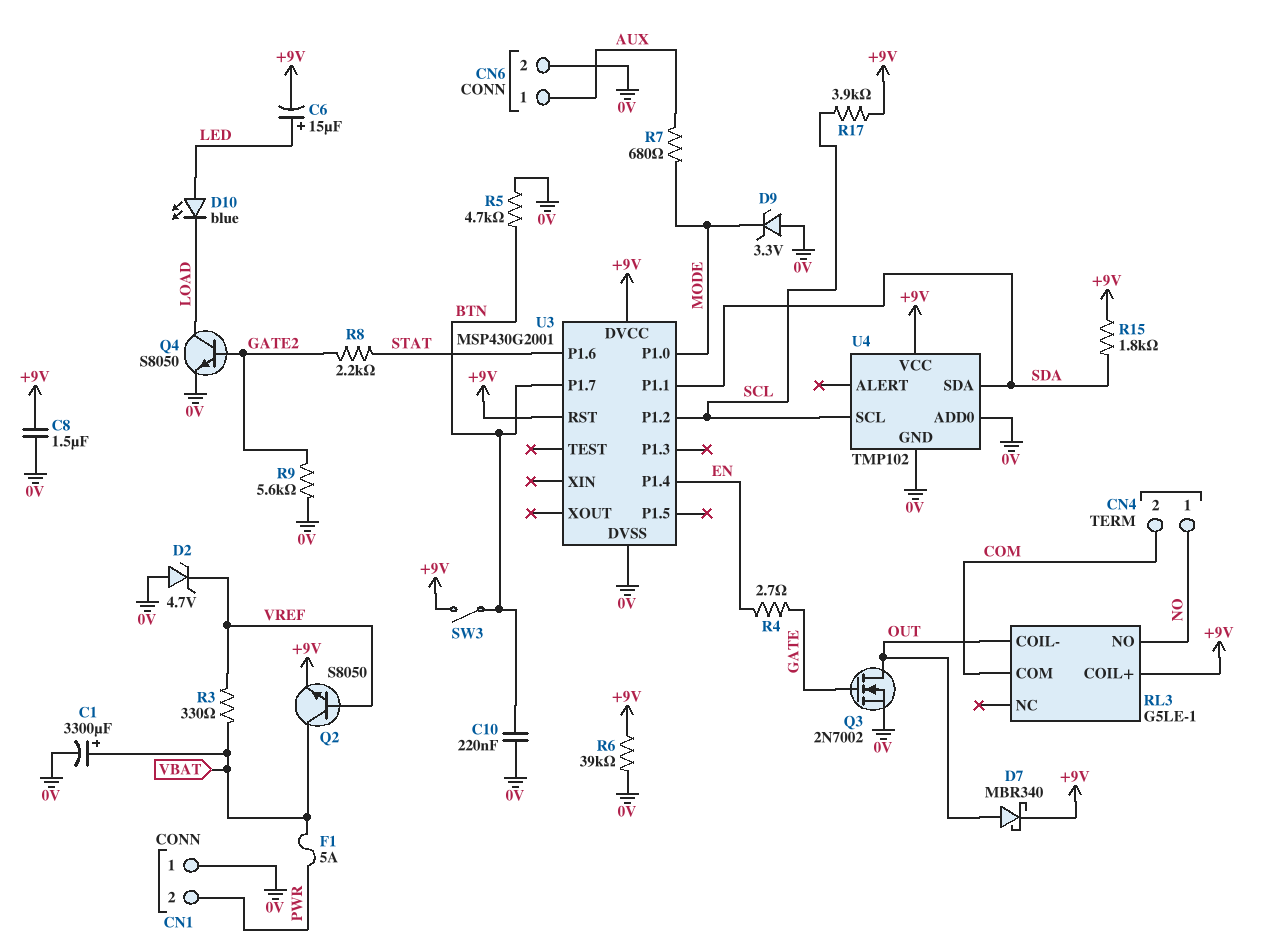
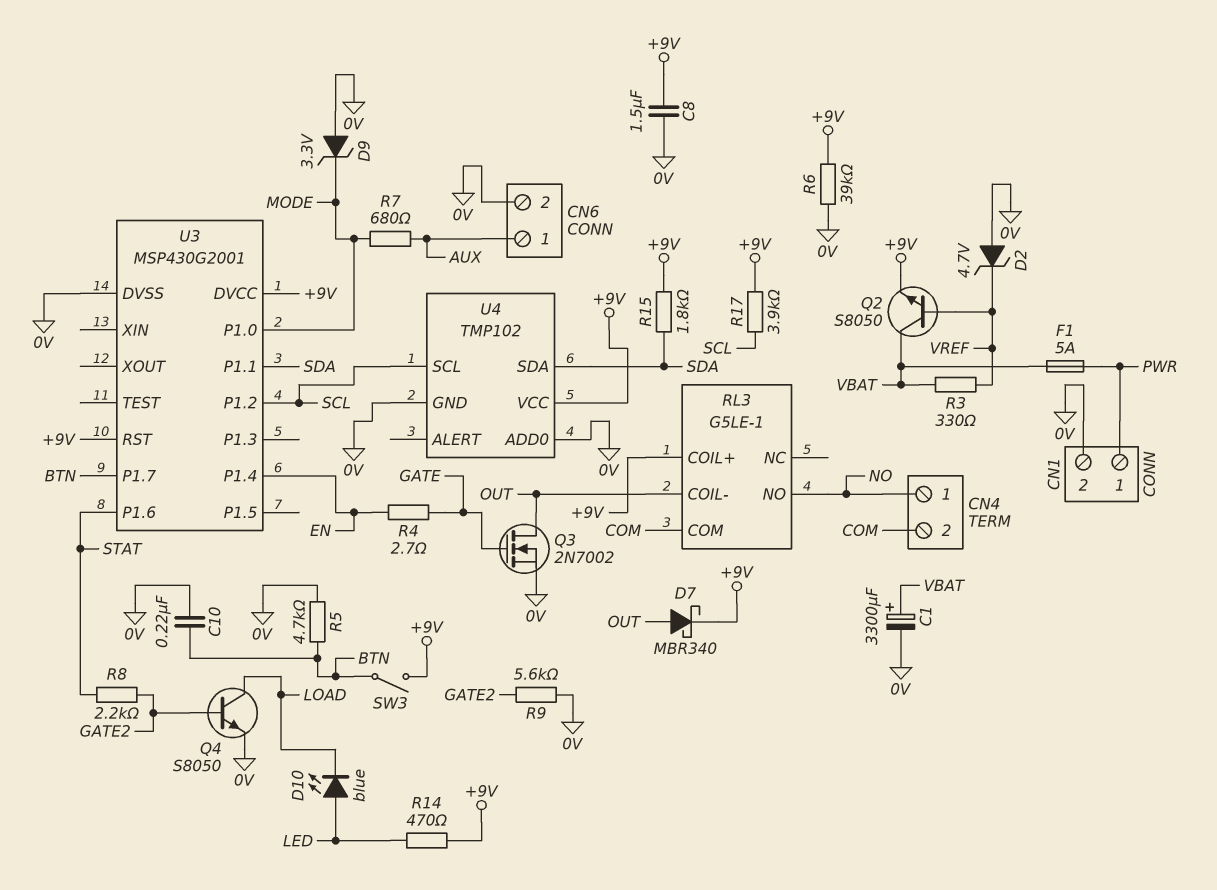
C6: 15uF (plus LED, minus +9V) -> none
CN1 pin 1: 0V -> PWR
CN1 pin 2: PWR -> 0V
R14: none -> 470 (+9V, LED)

